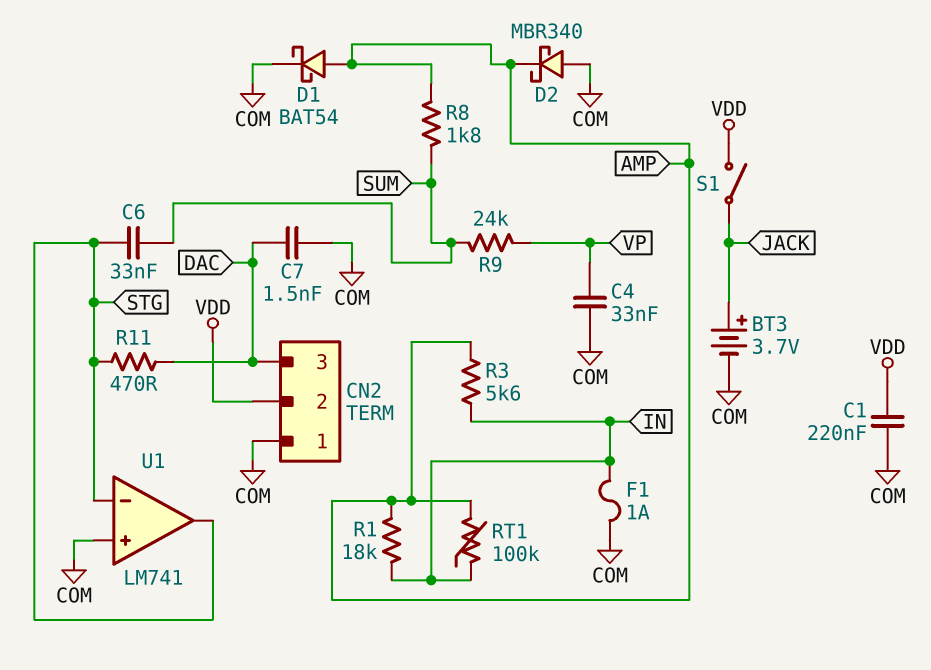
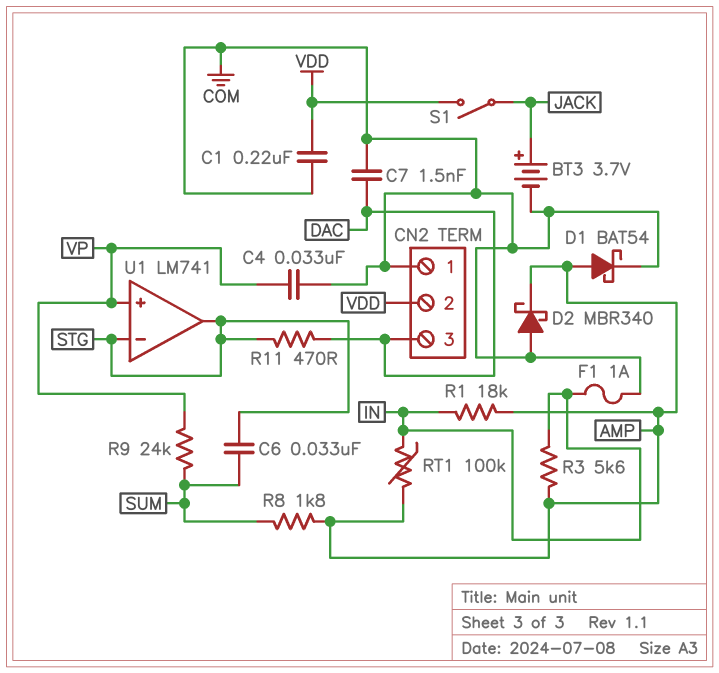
U1 pin in+: COM -> VP

